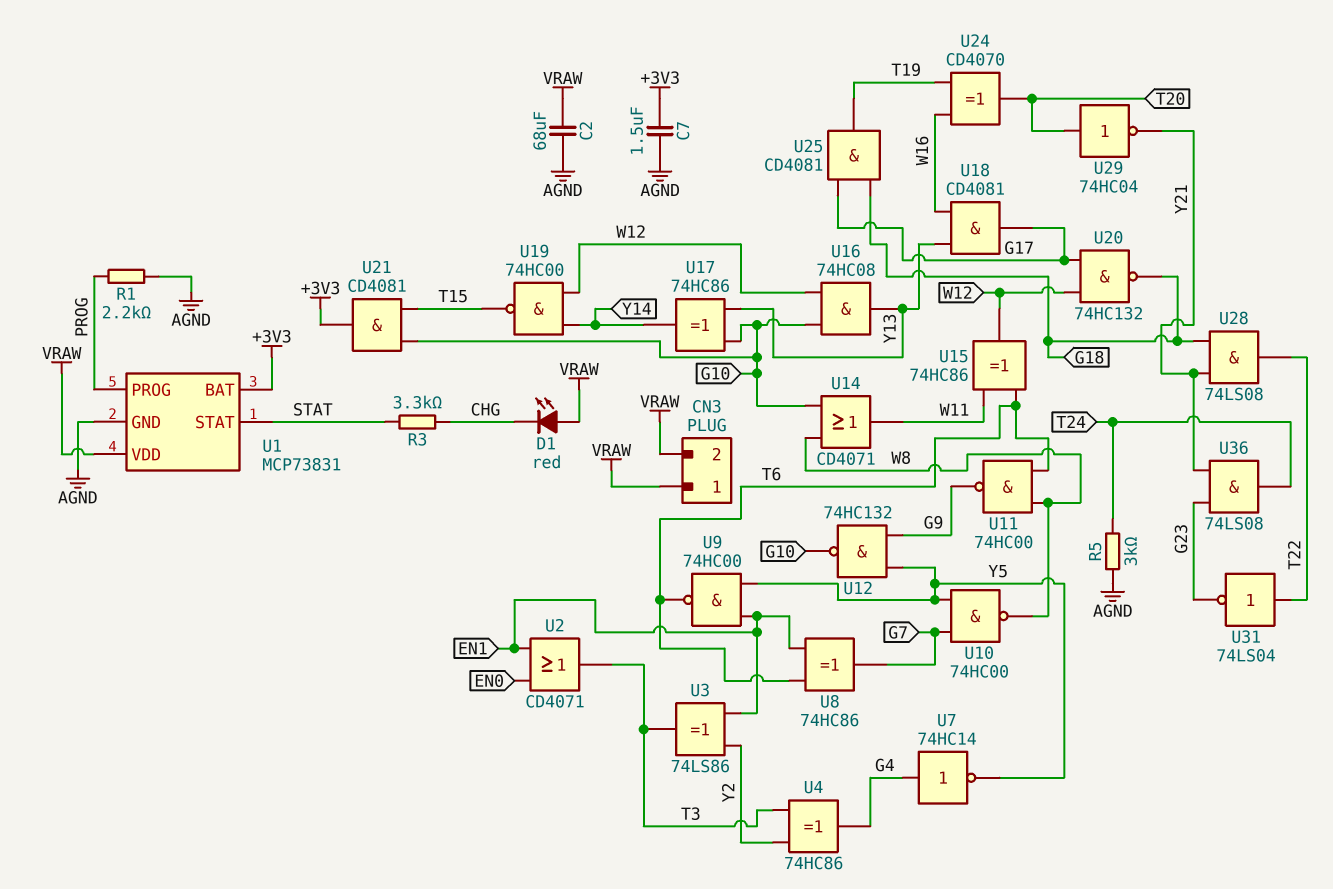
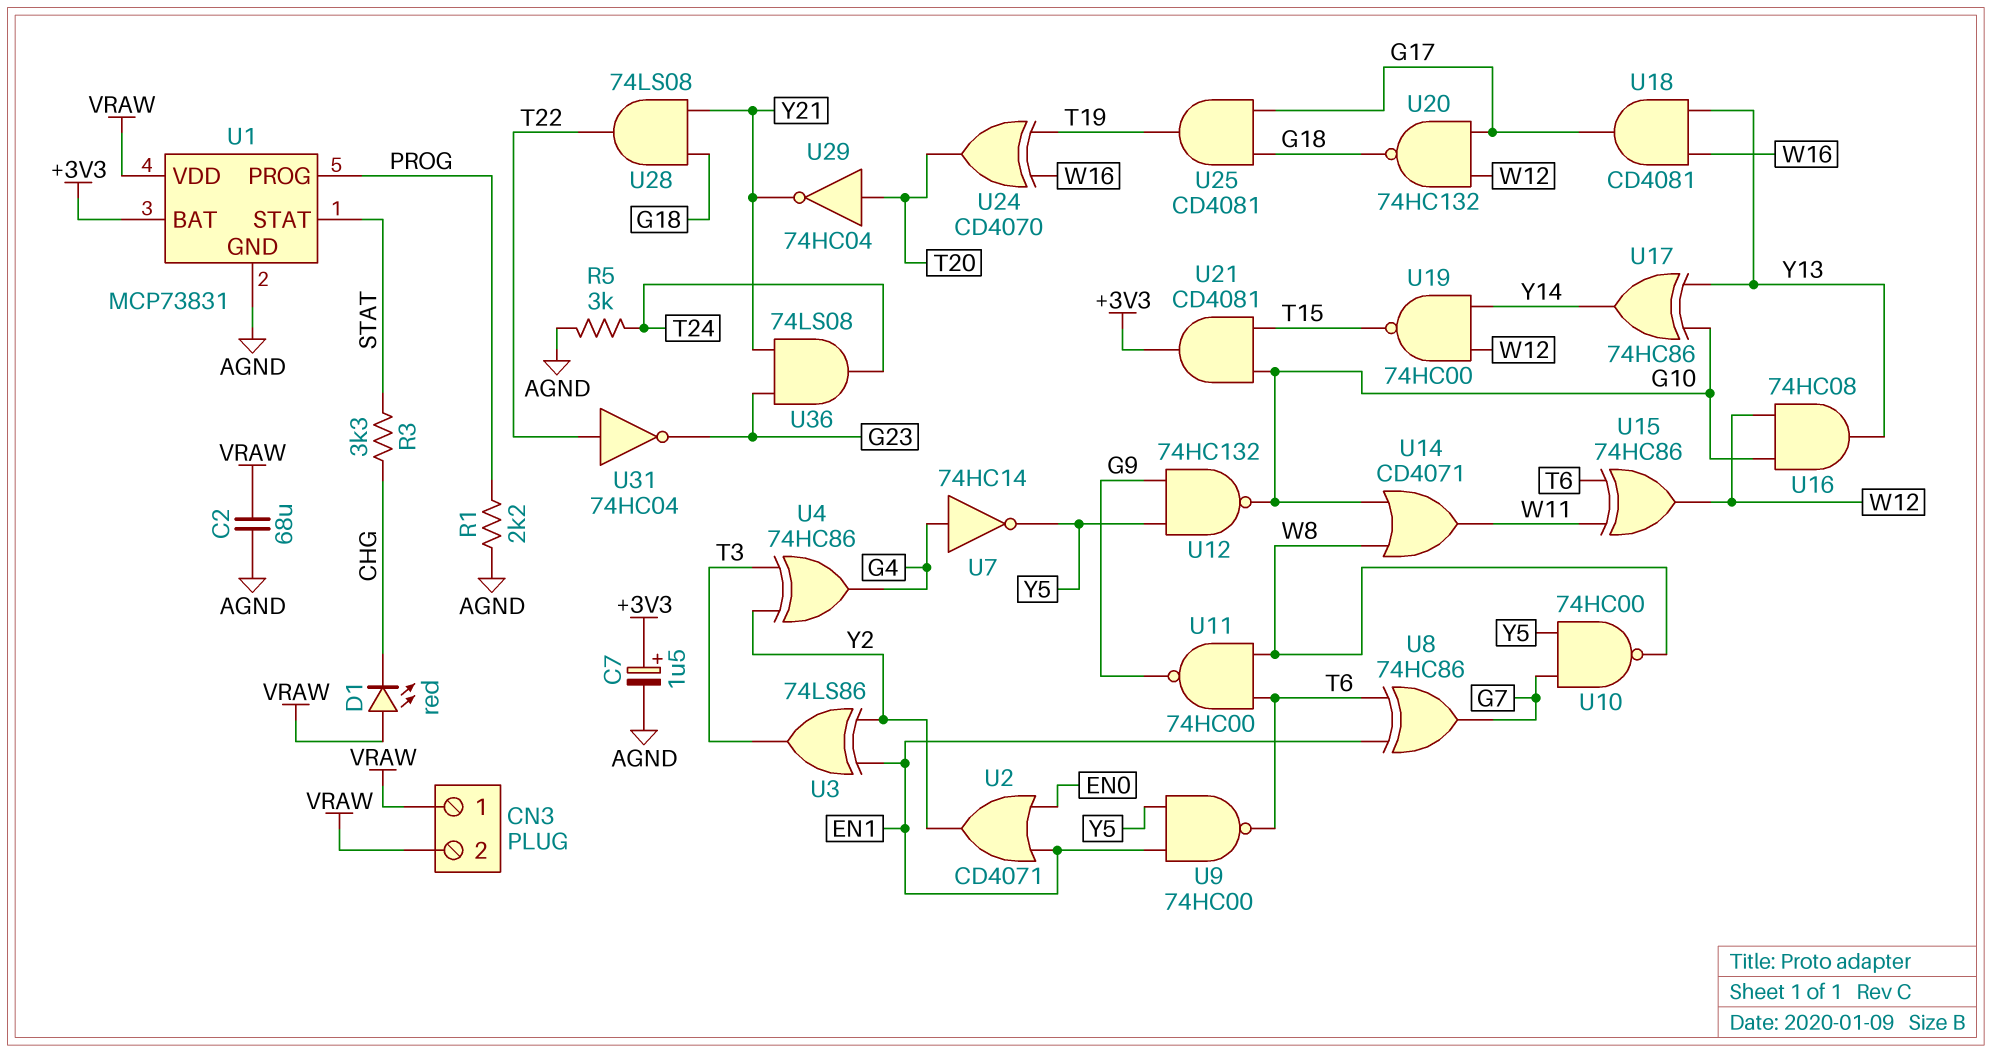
C7: 1.5uF (+3V3, AGND) -> 1.5uF (plus +3V3, minus AGND)
U2: OR CD4071 (in EN0, in EN1, out T3) -> OR CD4071 (in EN0, in EN1, out Y2)
U31: NOT 74LS04 (in T22, out G23) -> NOT 74HC04 (in T22, out G23)

